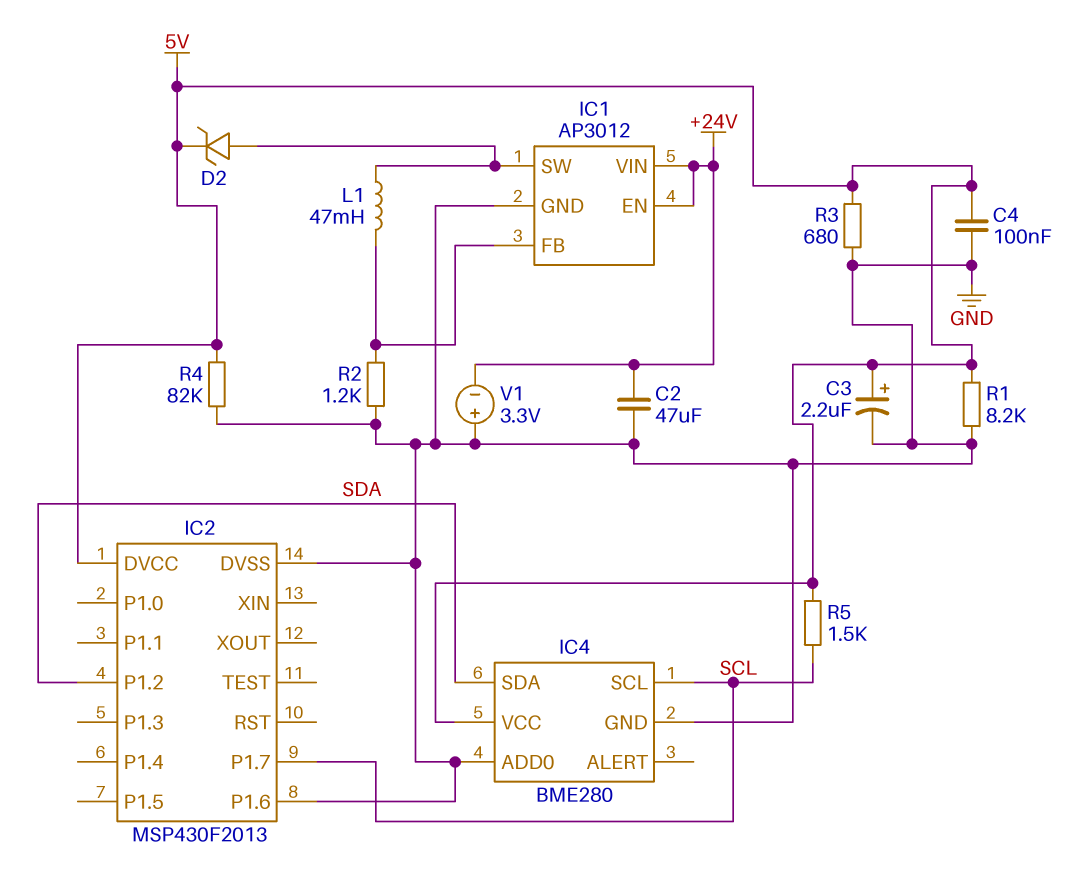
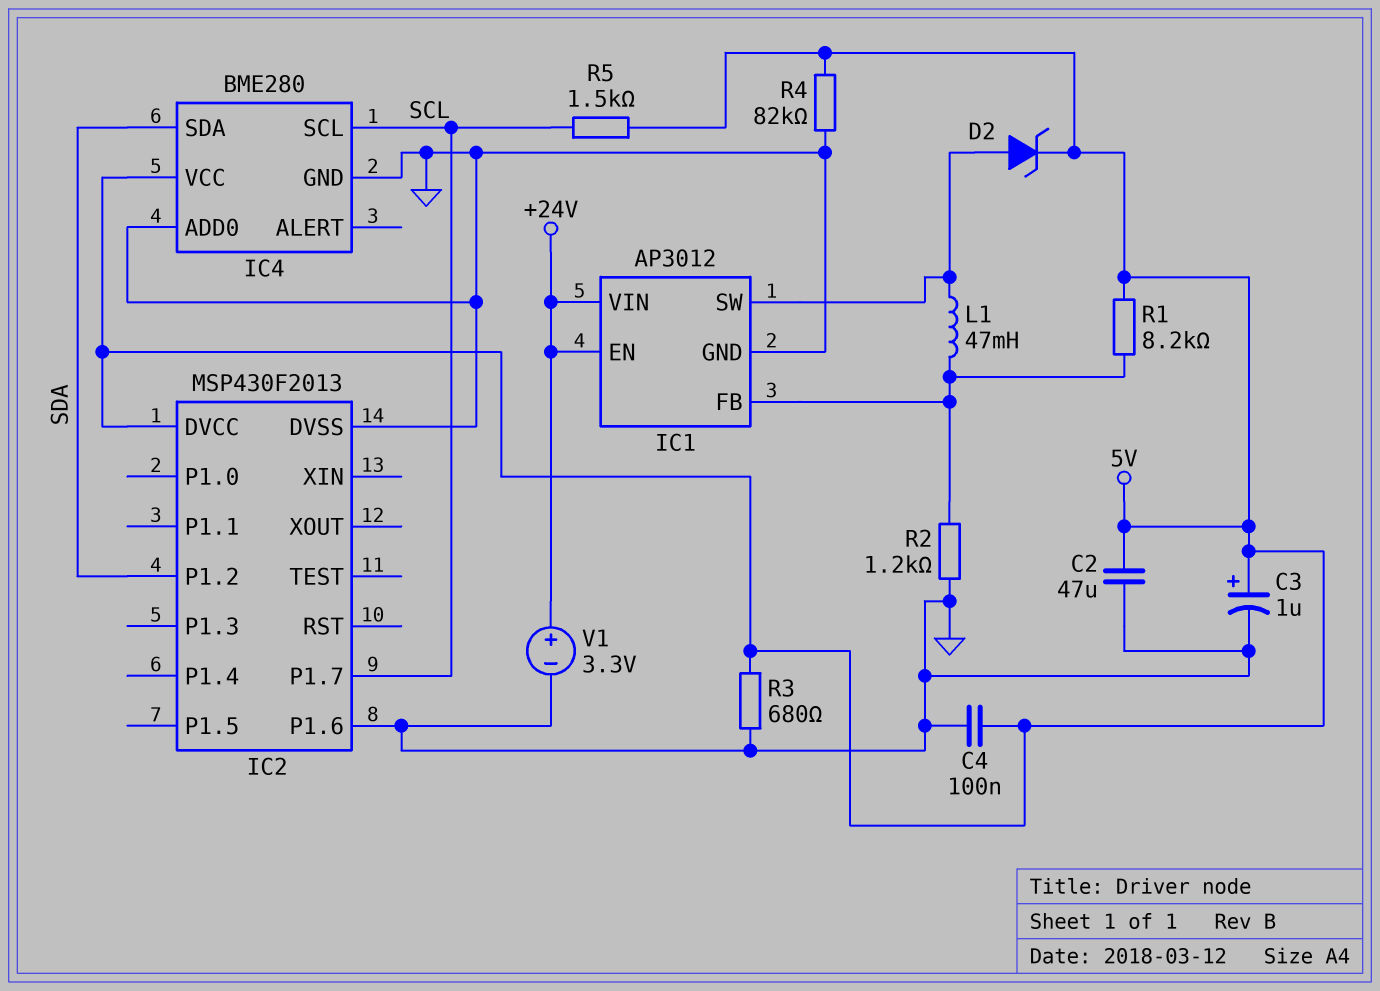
C2: 47uF (+24V, GND) -> 47uF (5V, GND)
C3: 2.2uF (plus 5V, minus GND) -> 1uF (plus 5V, minus GND)
R1: 8.2k (5V, GND) -> 8.2k (5V, IC1/FB)
V1: 3.3V (plus GND, minus +24V) -> 3.3V (plus +24V, minus GND)

